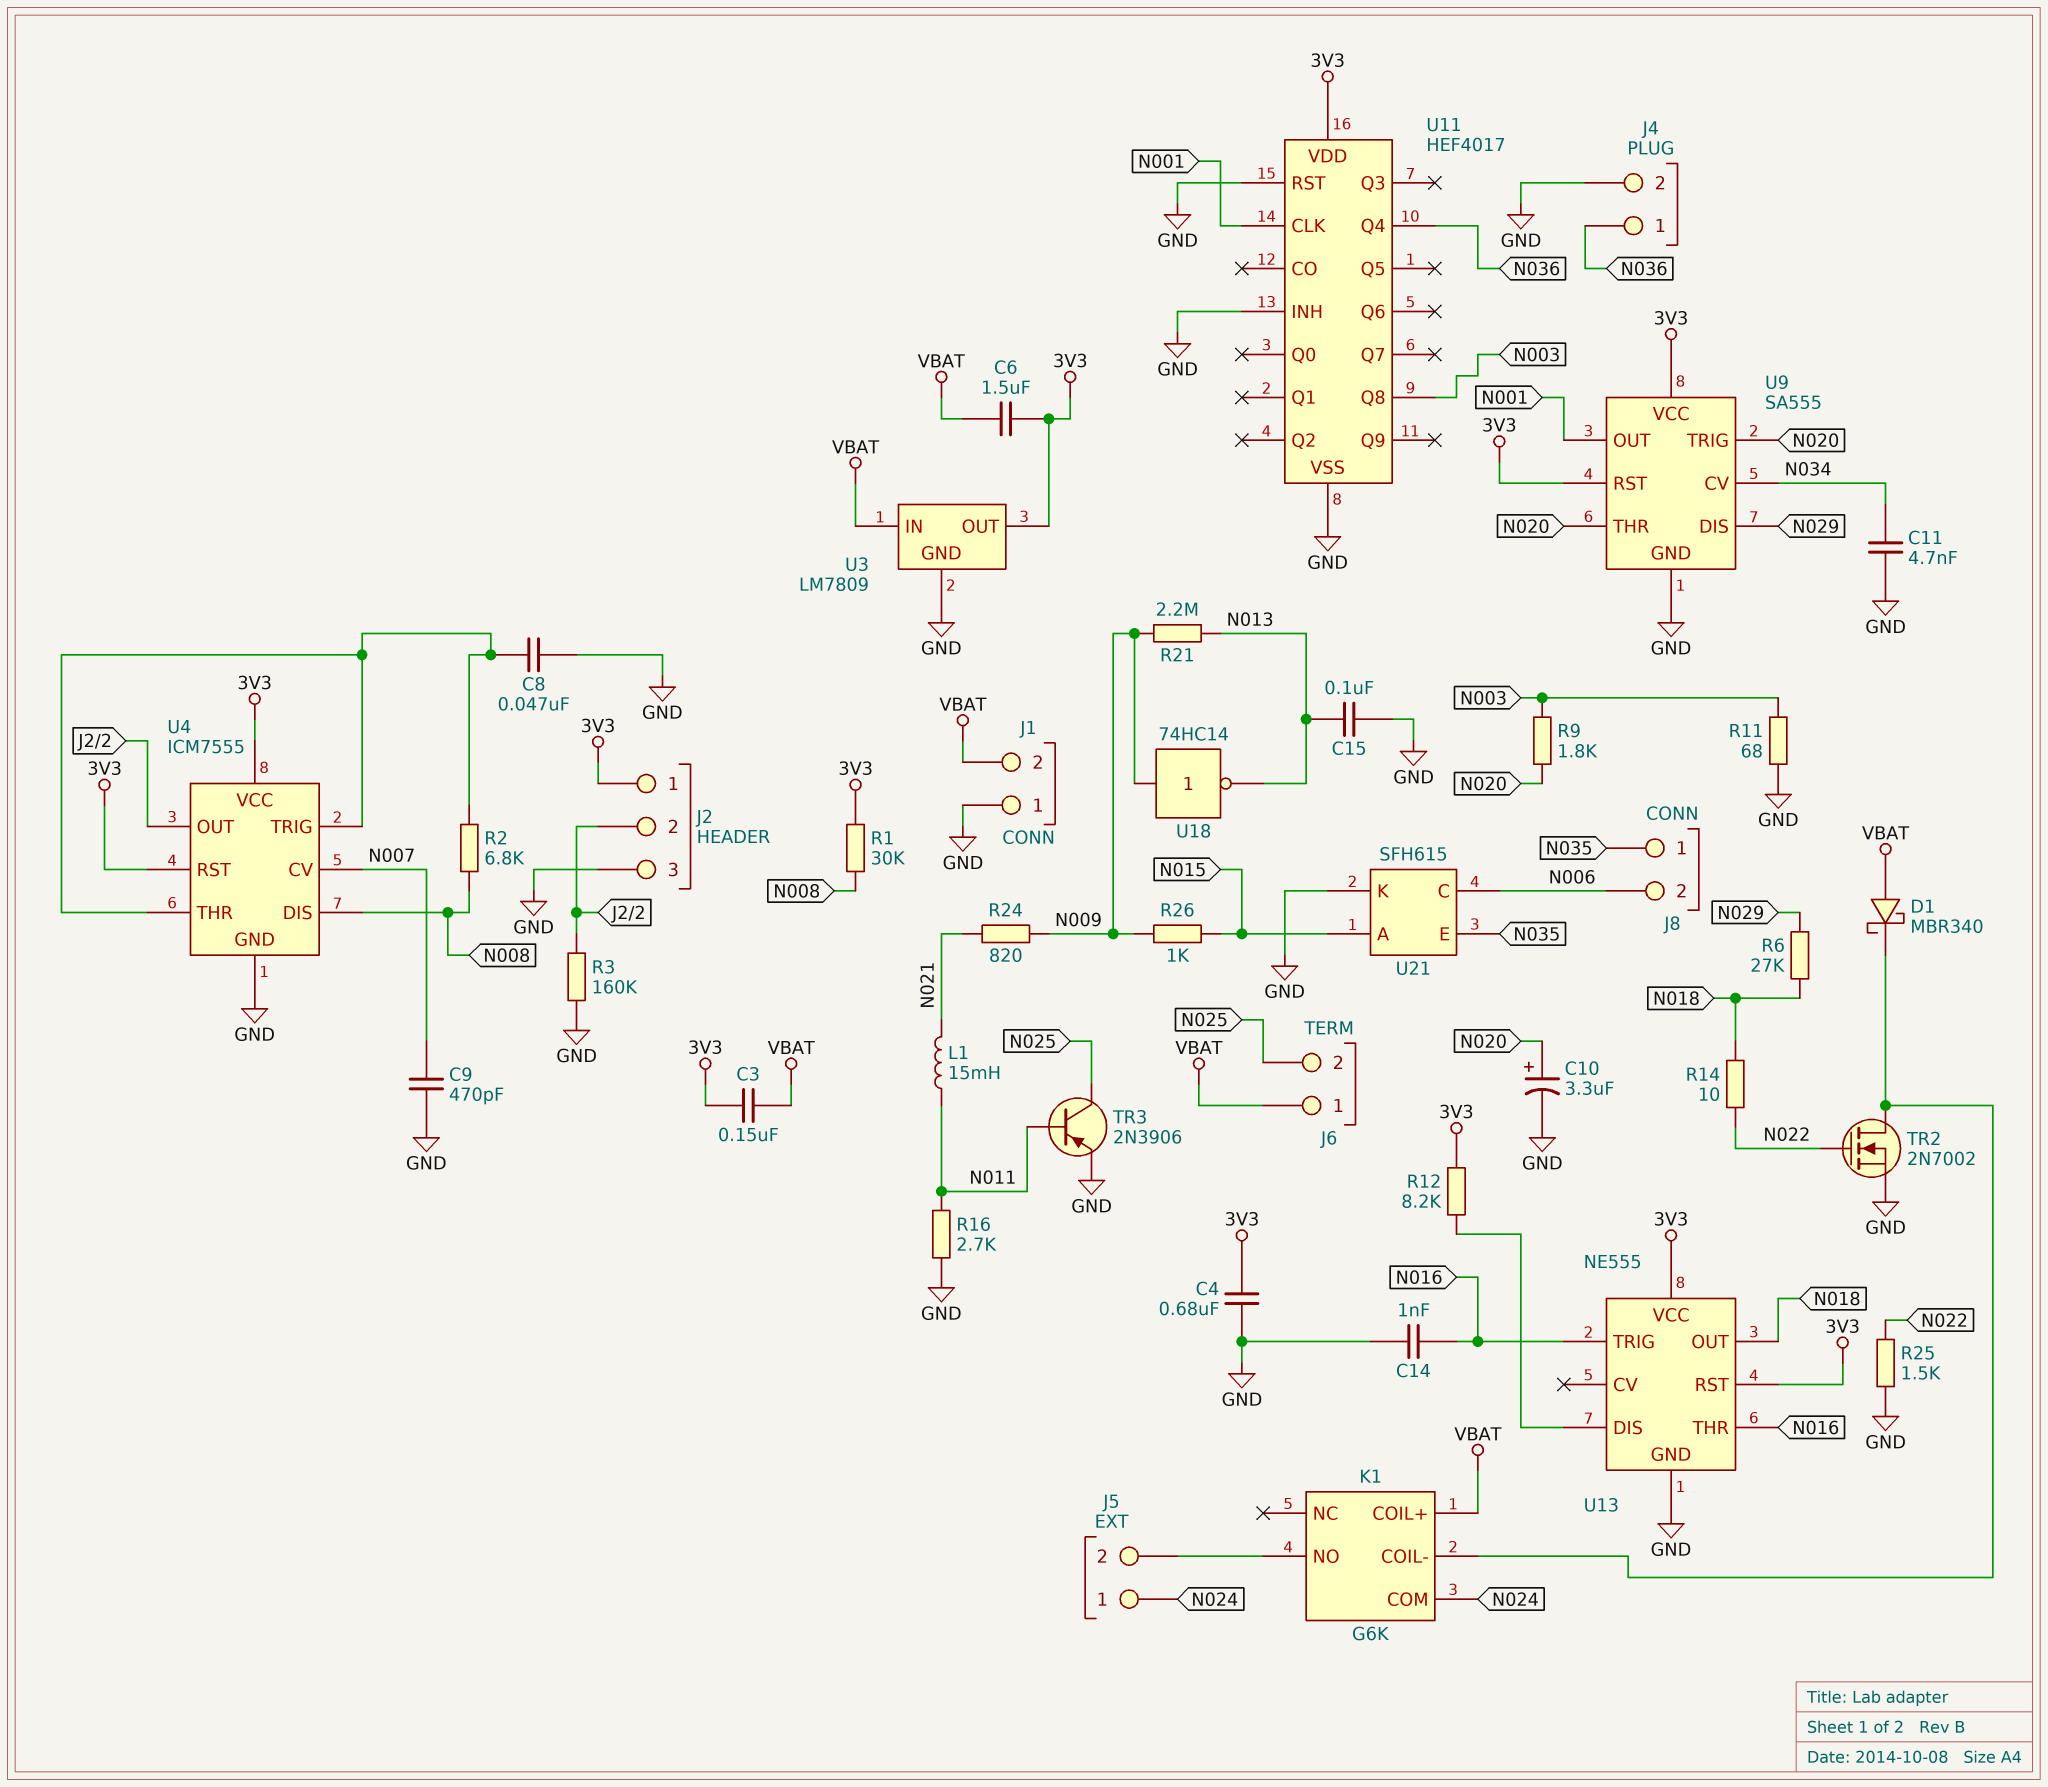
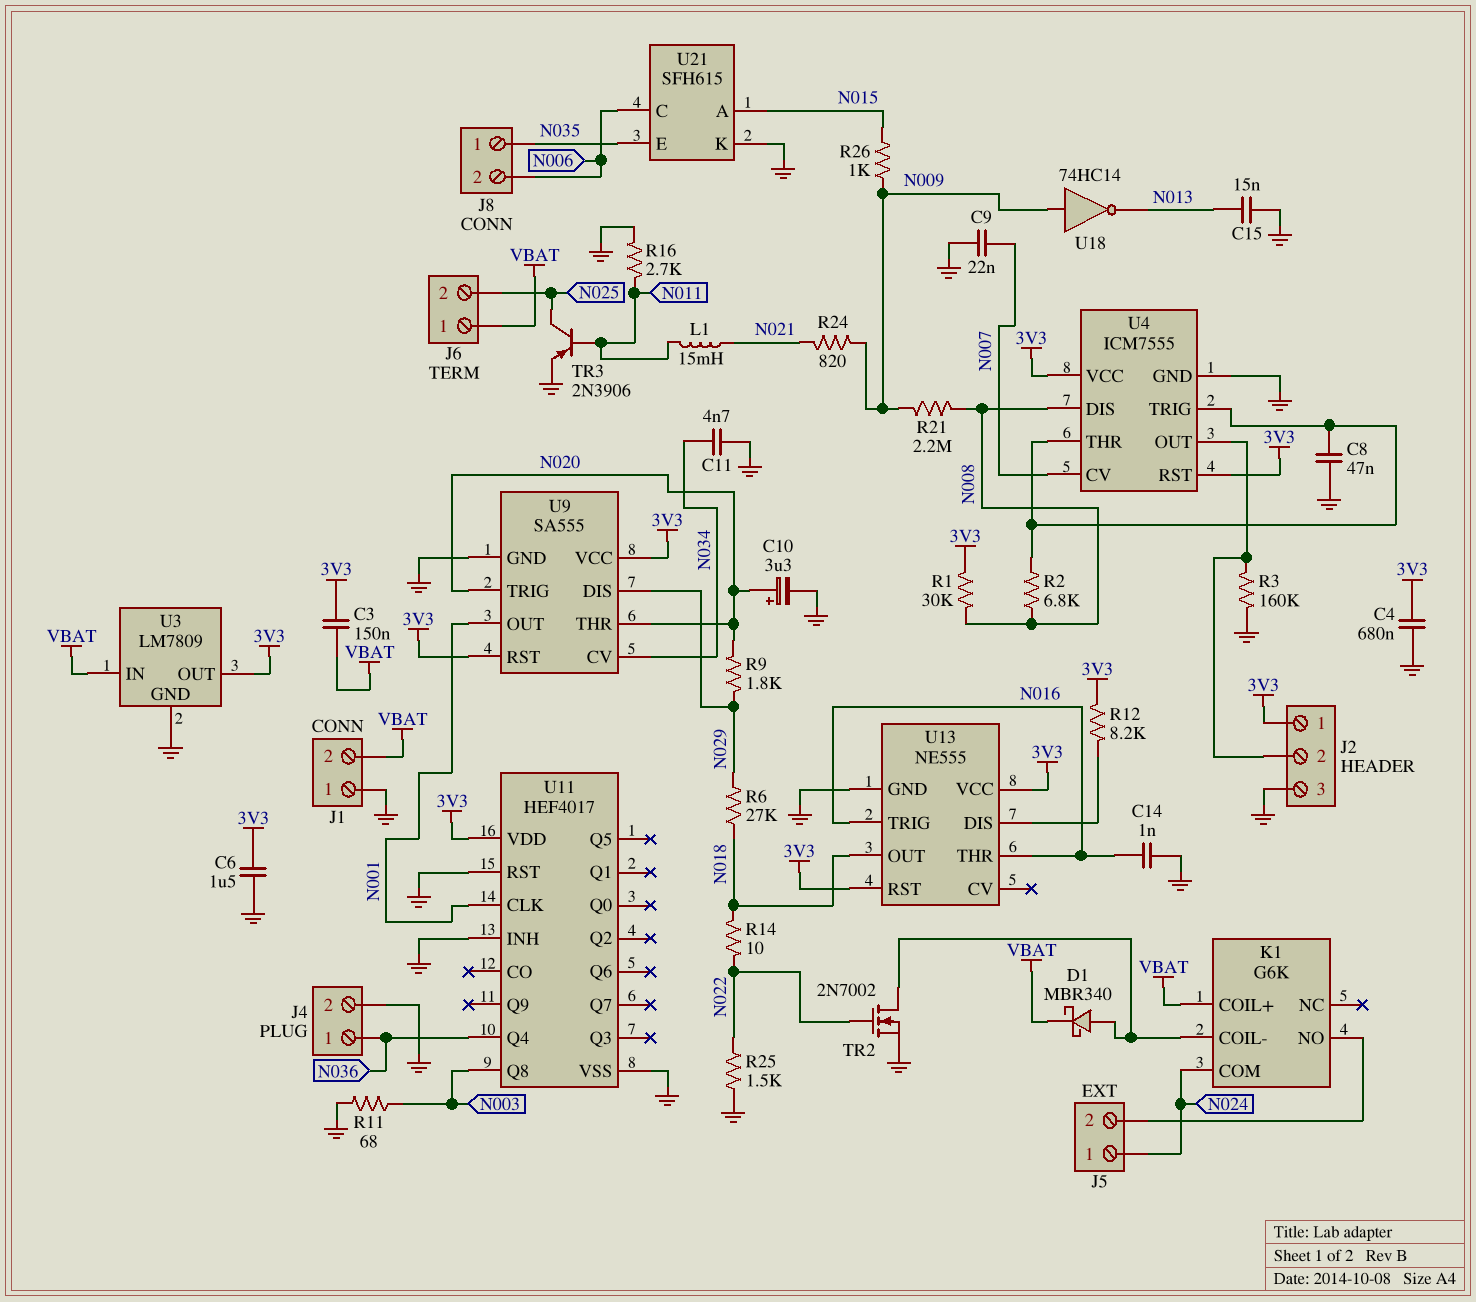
C6: 1.5uF (3V3, VBAT) -> 1.5uF (3V3, GND)
C9: 470pF (GND, N007) -> 22nF (GND, N007)
C15: 100nF (GND, N013) -> 15nF (GND, N013)
D1: schottky MBR340 (A VBAT, K K1/COIL-) -> schottky MBR340 (A K1/COIL-, K VBAT)
R9: 1.8k (N003, N020) -> 1.8k (N020, N029)
R21: 2.2M (N009, N013) -> 2.2M (N008, N009)

